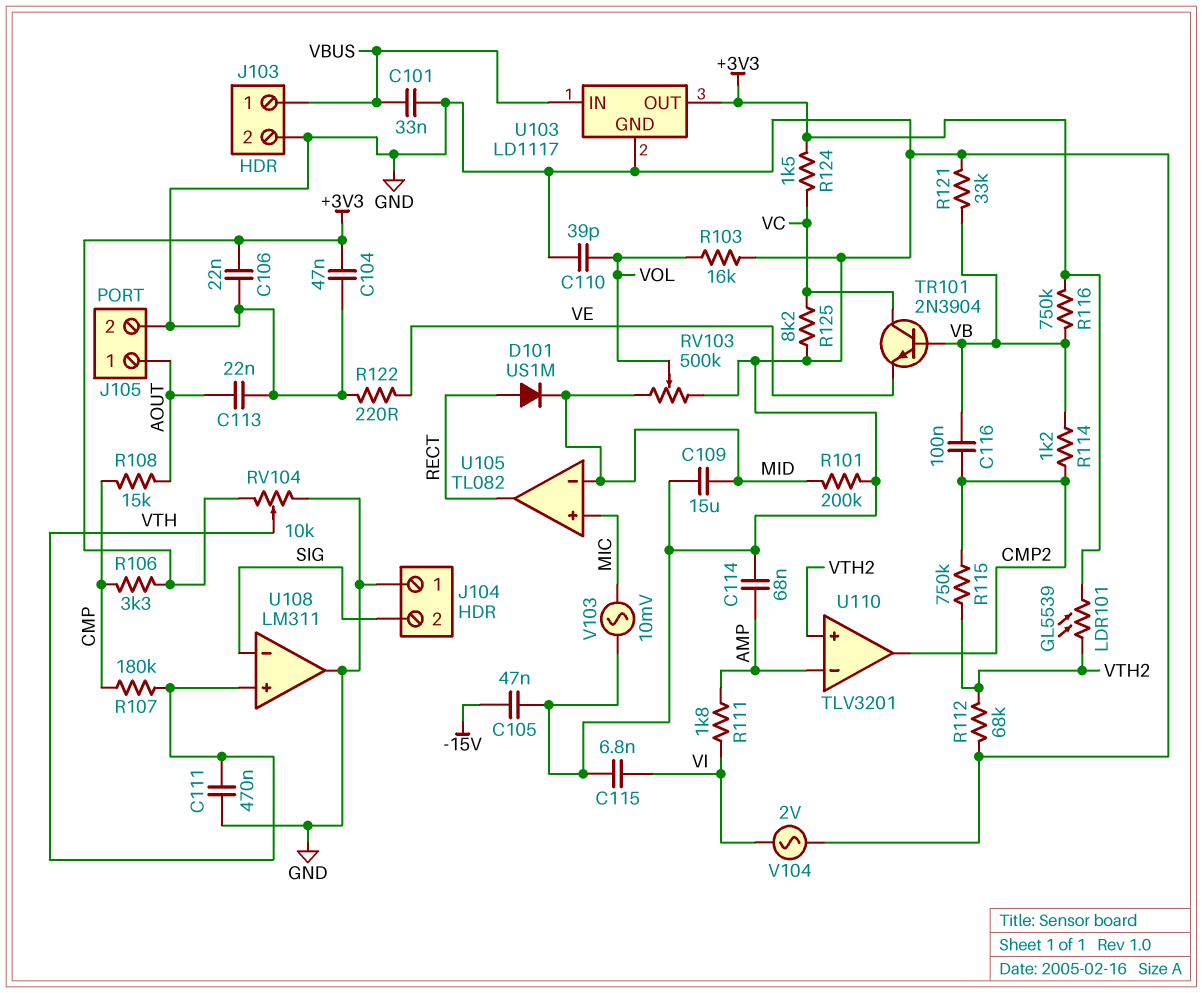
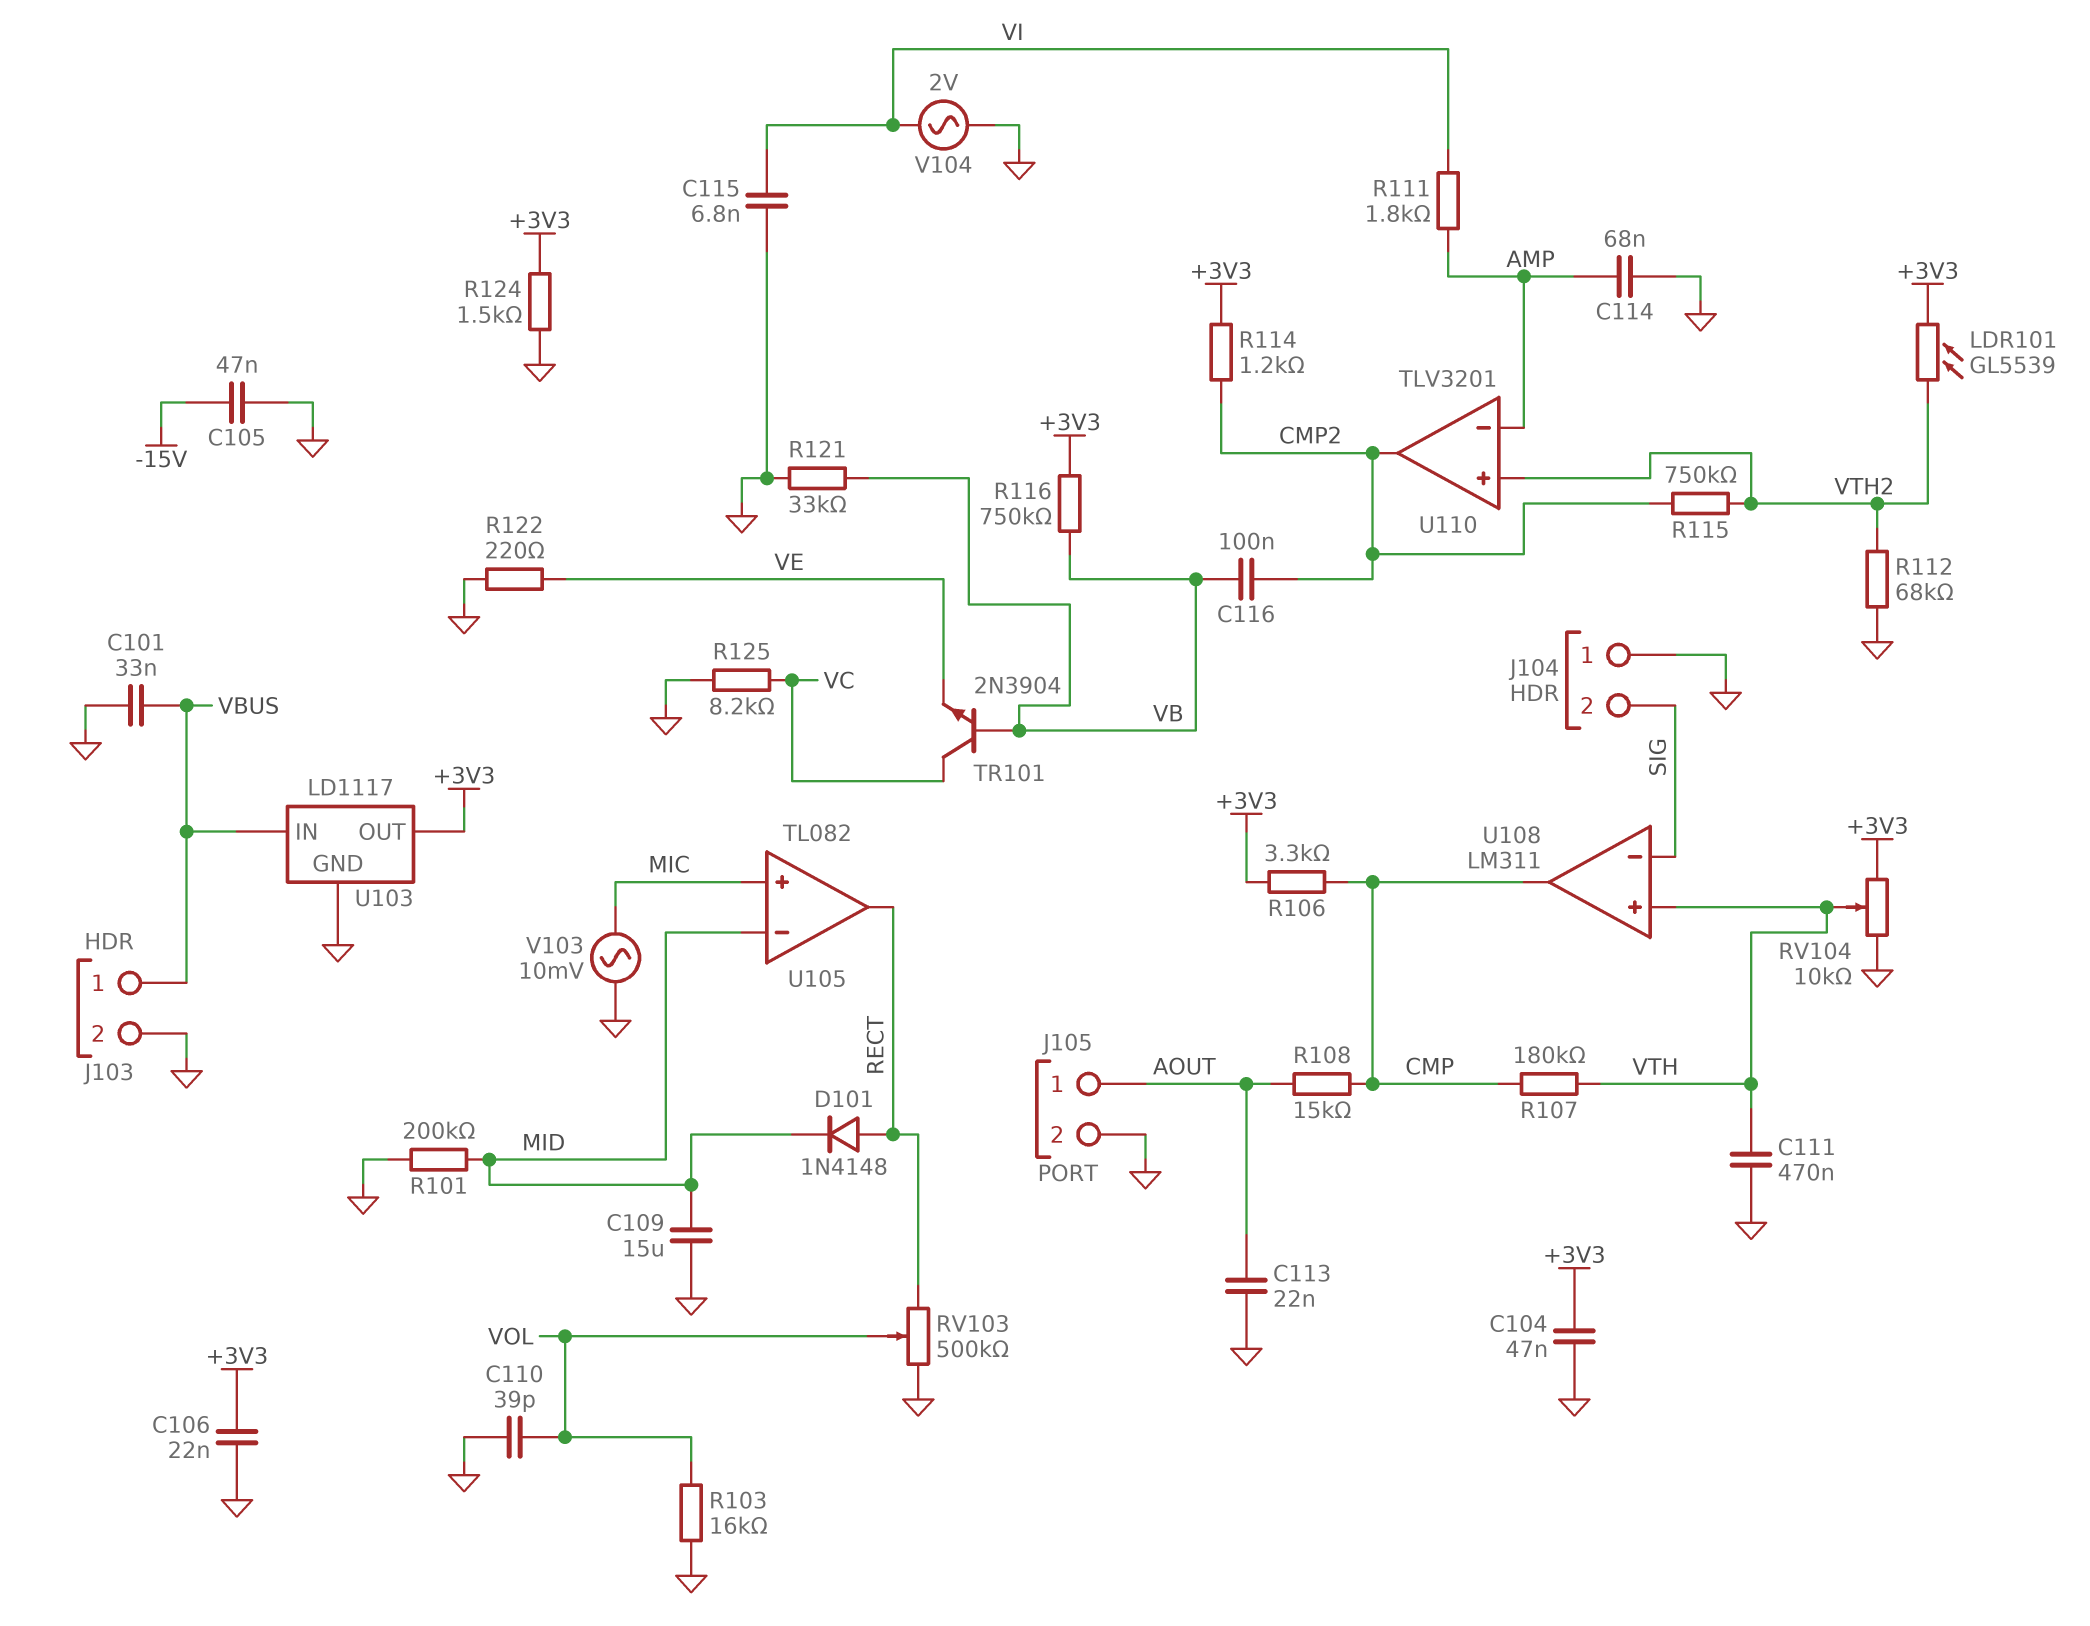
D101: diode US1M (A RECT, K MID) -> diode 1N4148 (A RECT, K MID)
R114: 1.2k (CMP2, VB) -> 1.2k (+3V3, CMP2)
R124: 1.5k (+3V3, VC) -> 1.5k (+3V3, GND)
RV103: 500k (GND, MID, wiper VOL) -> 500k (GND, RECT, wiper VOL)
U108 pin out: GND -> CMP

